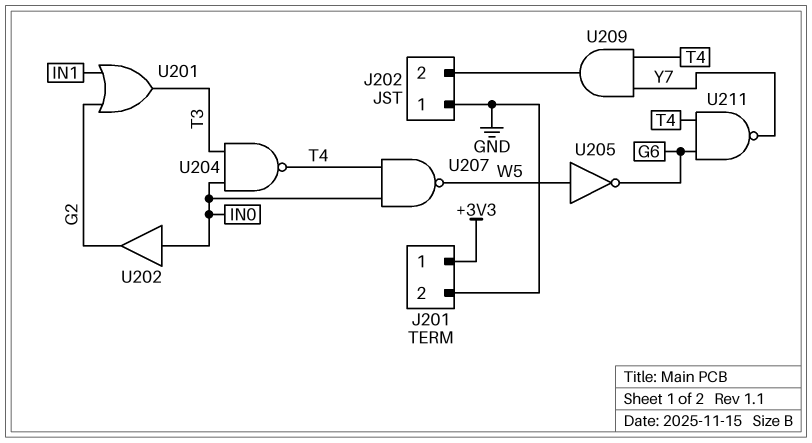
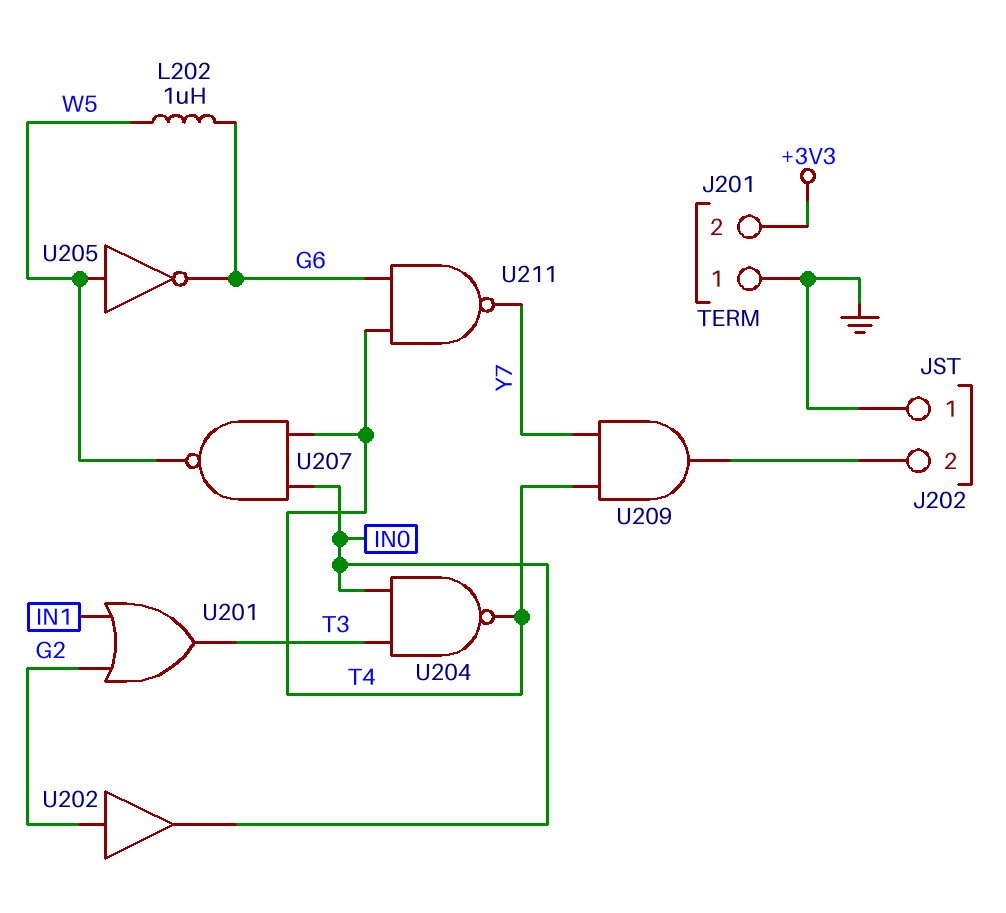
J201 pin 1: +3V3 -> GND
J201 pin 2: GND -> +3V3
L202: none -> 1uH (G6, W5)
U202: buffer (in IN0, out G2) -> buffer (in G2, out IN0)

